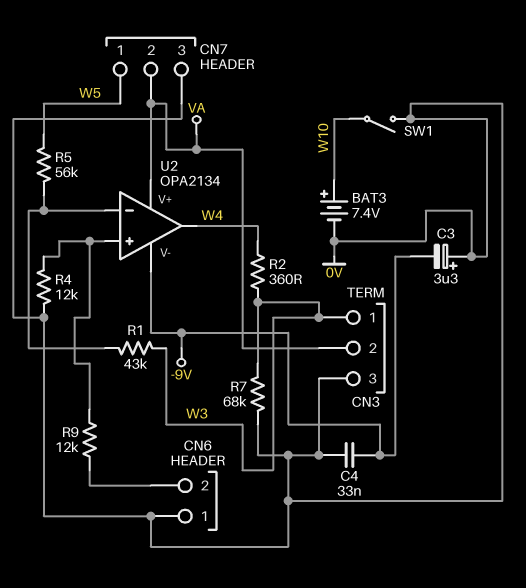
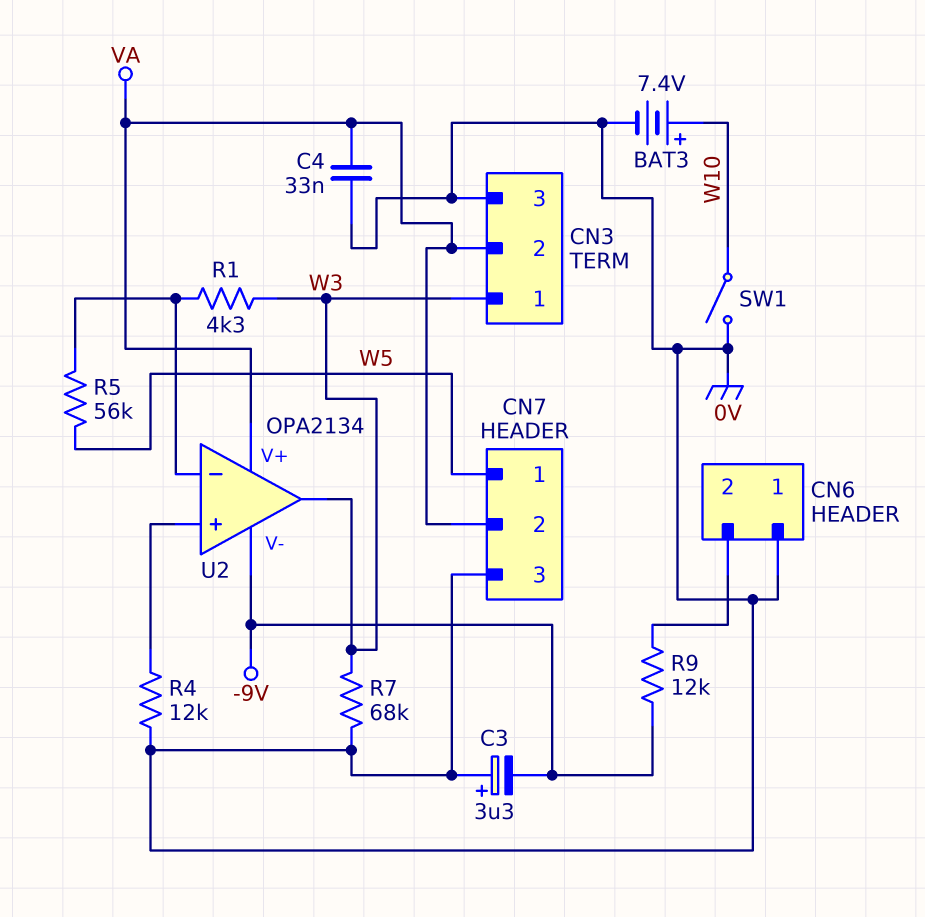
C4: 33nF (-9V, 0V) -> 33nF (0V, VA)
R1: 43k (U2/in-, W3) -> 4.3k (U2/in-, W3)
R2: 360 (W3, W4) -> none
R9: 12k (CN6/2, U2/in+) -> 12k (-9V, CN6/2)
U2 pin out: W4 -> W3

